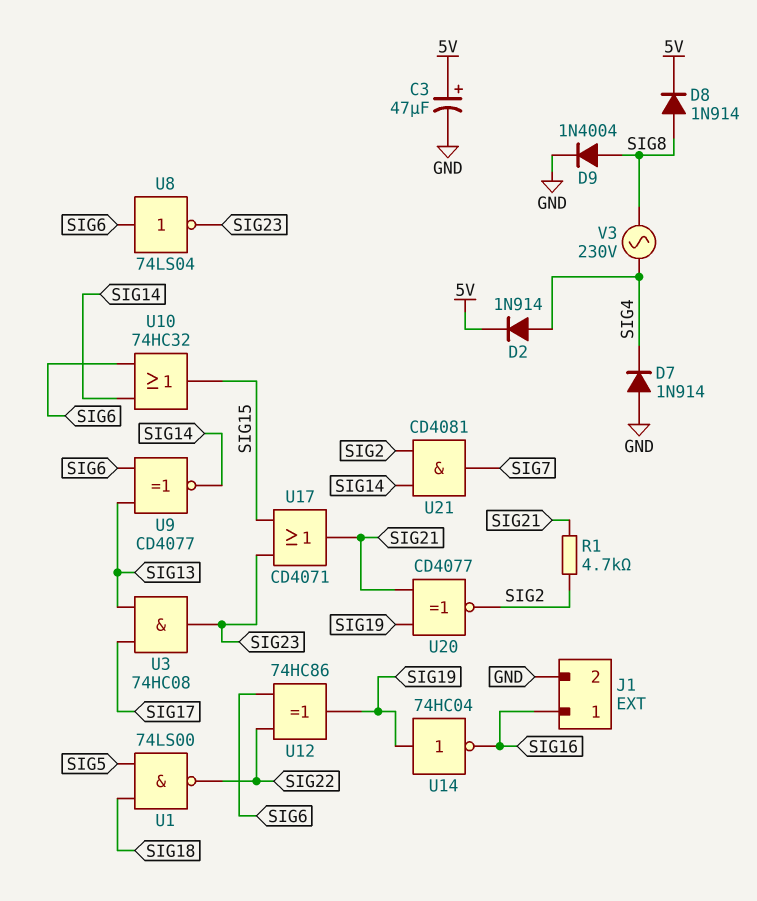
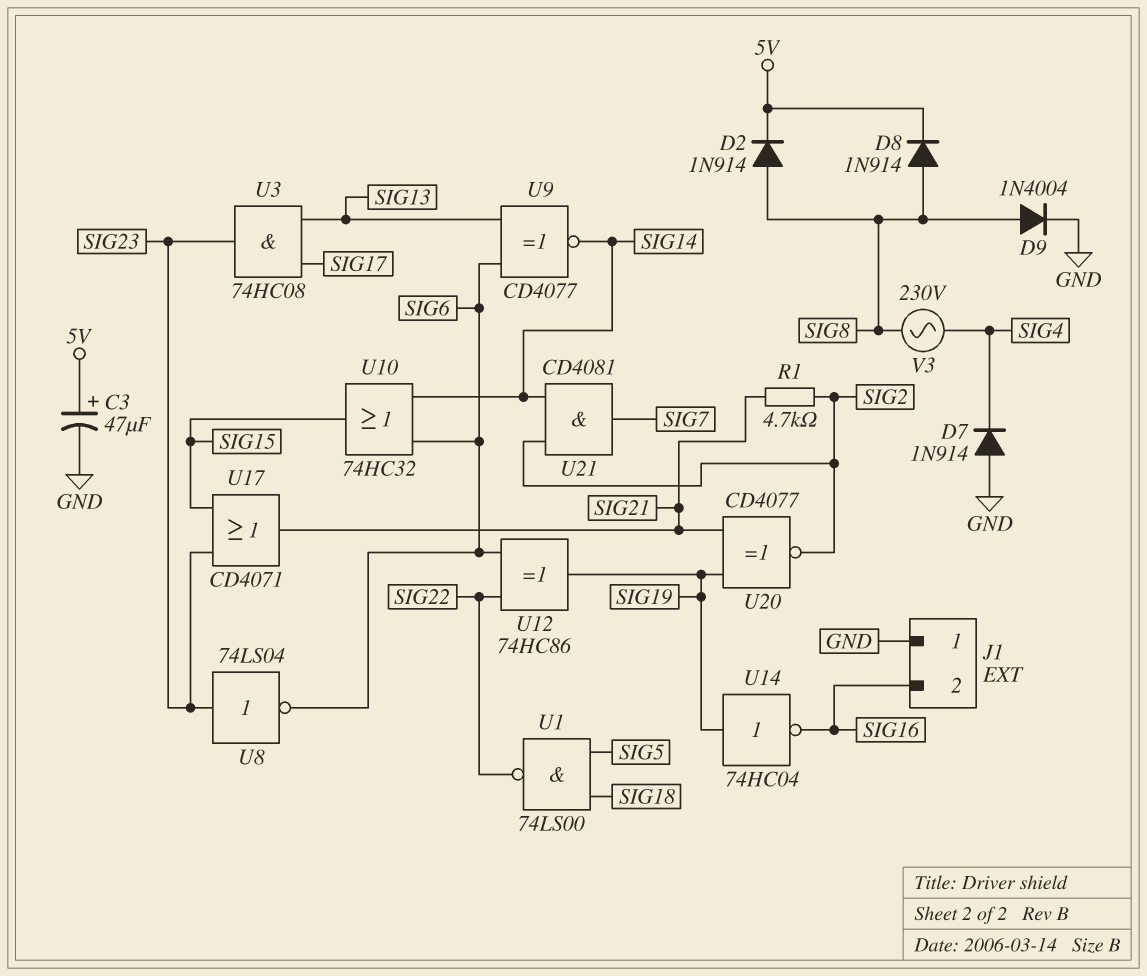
D2: diode 1N914 (A SIG4, K 5V) -> diode 1N914 (A SIG8, K 5V)
J1 pin 1: SIG16 -> GND
J1 pin 2: GND -> SIG16
U8: NOT 74LS04 (in SIG6, out SIG23) -> NOT 74LS04 (in SIG23, out SIG6)

